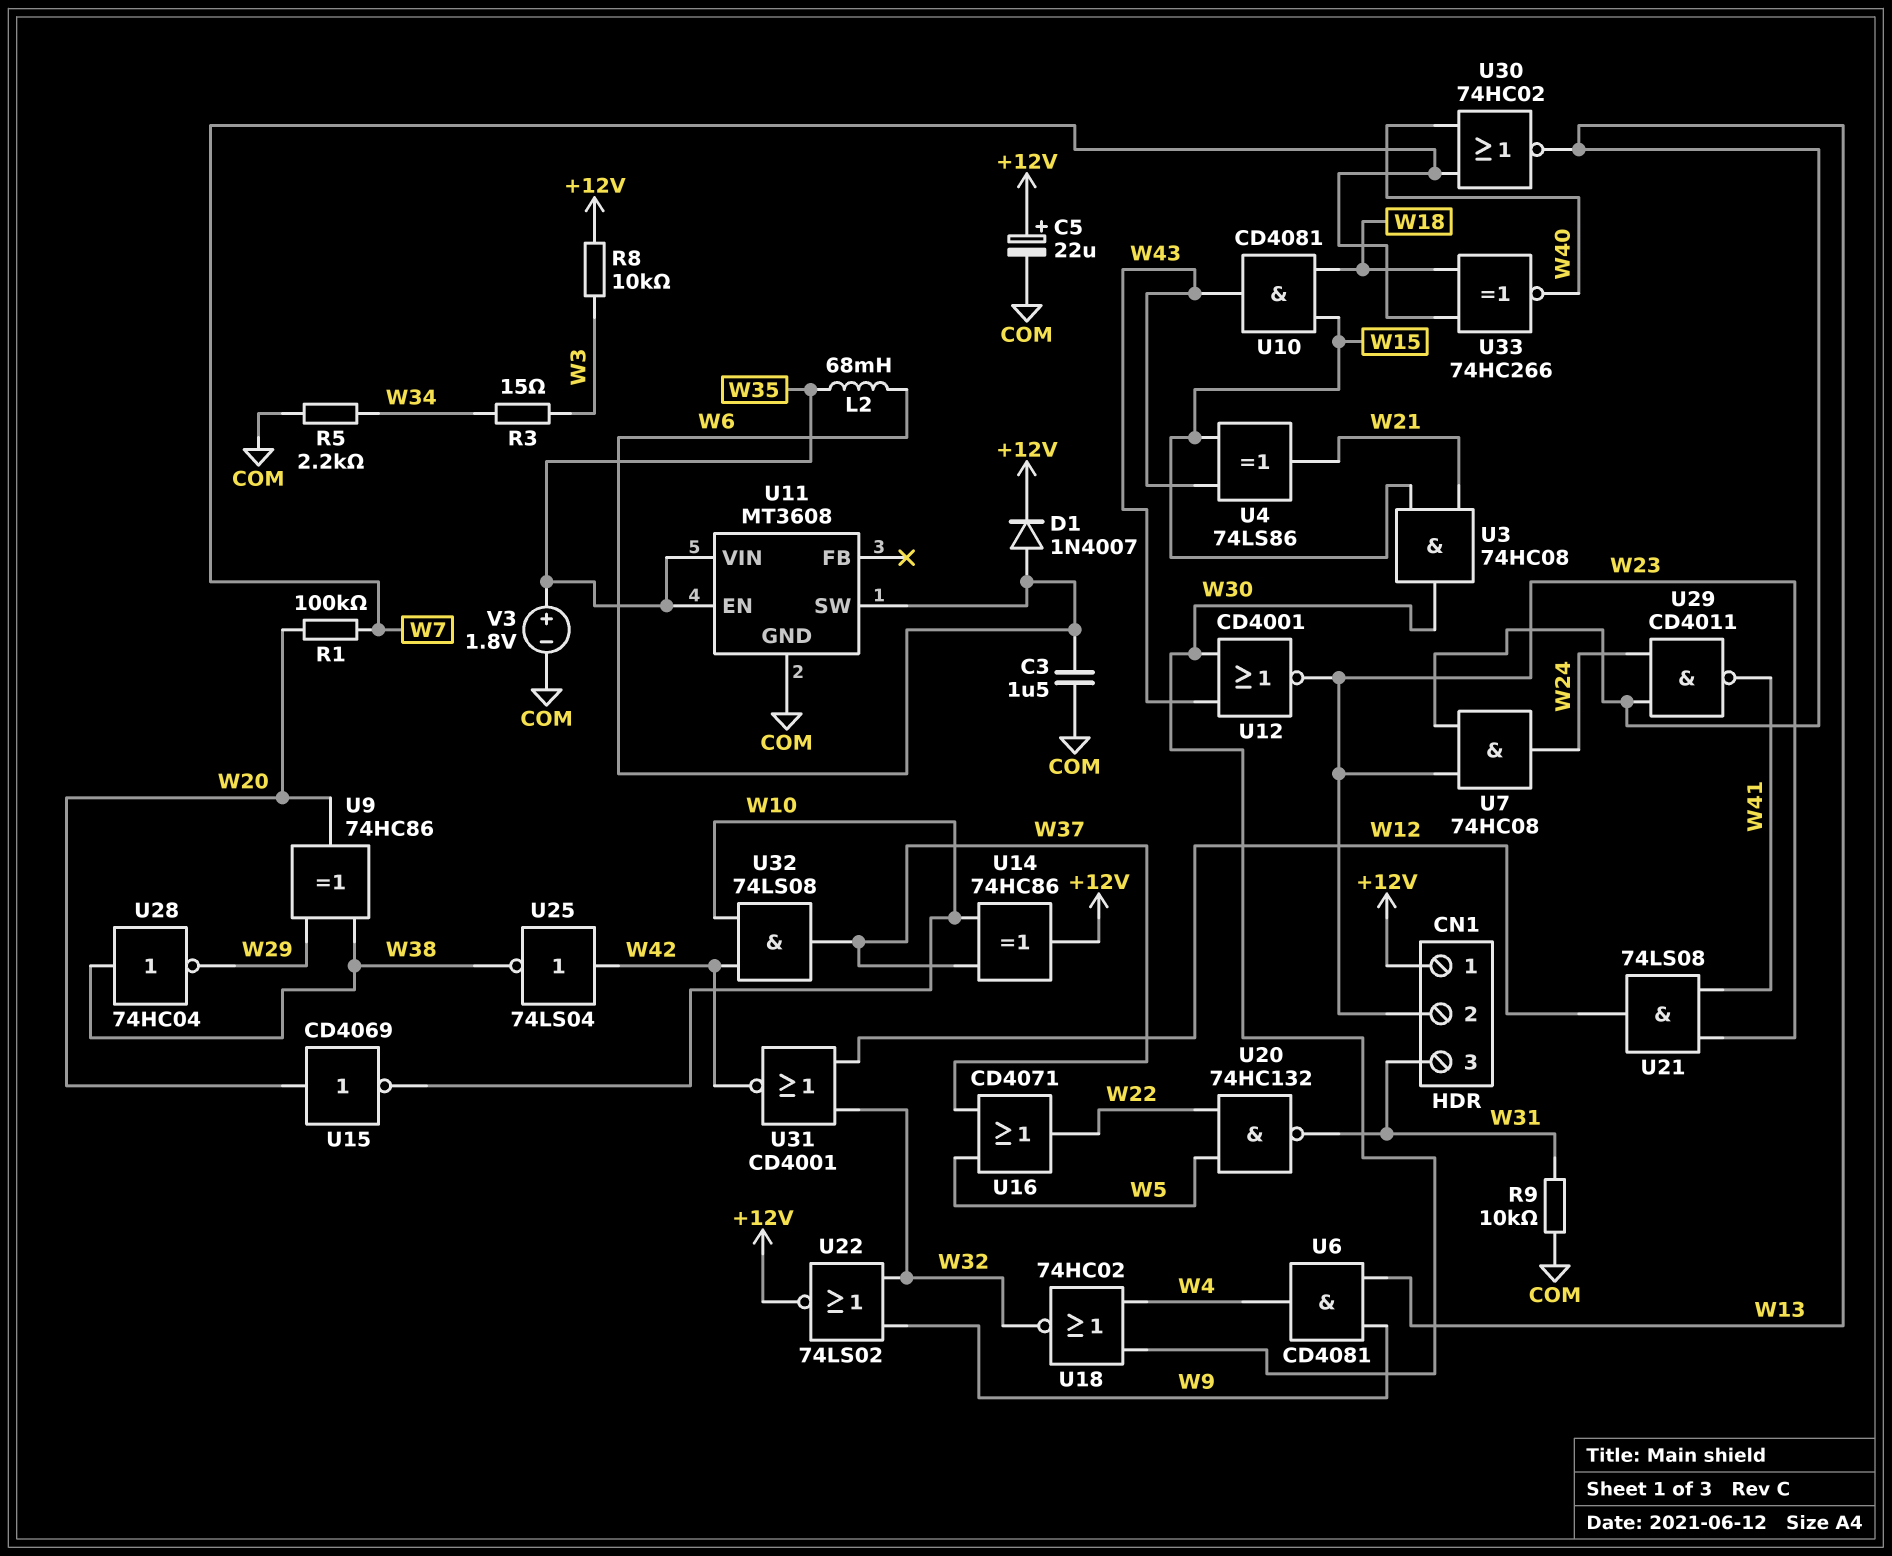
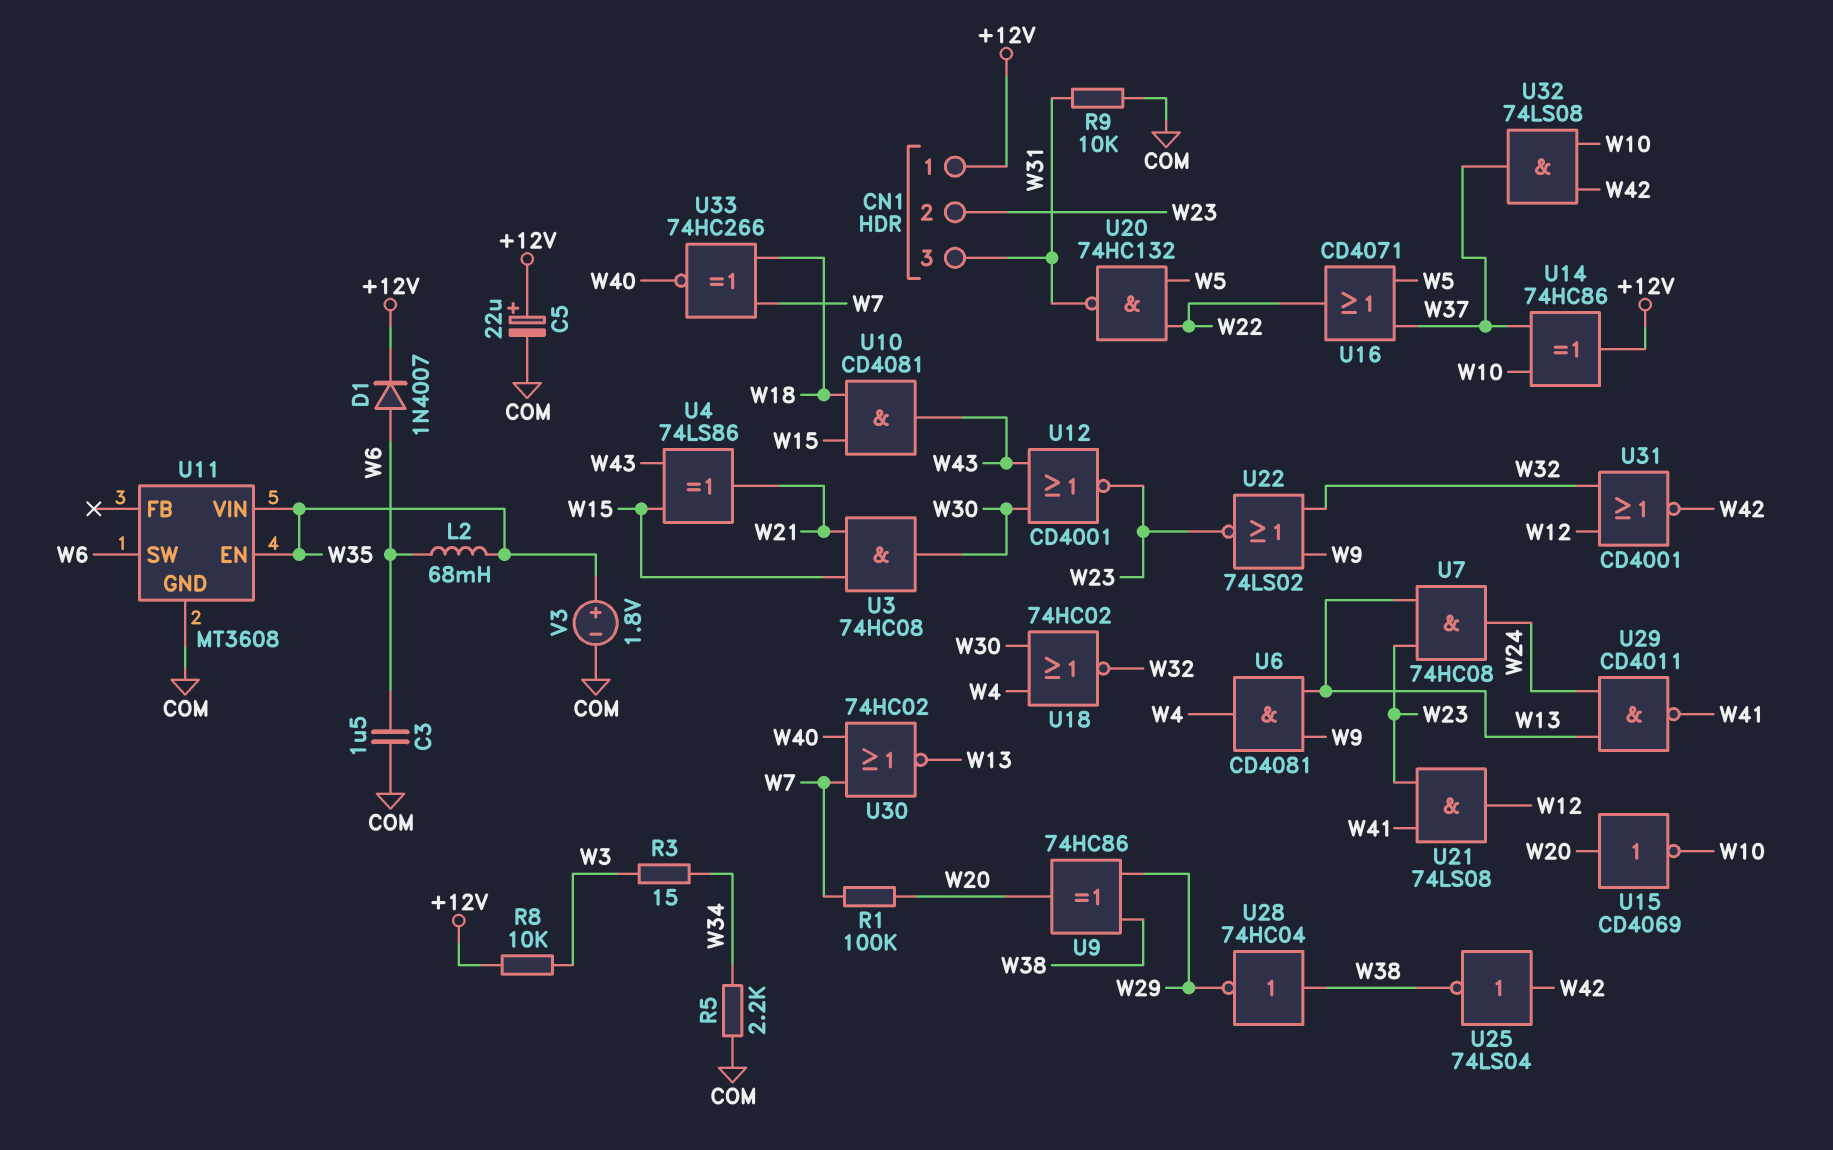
U22: NOR 74LS02 (in W9, in W32, out +12V) -> NOR 74LS02 (in W9, in W32, out W23)

